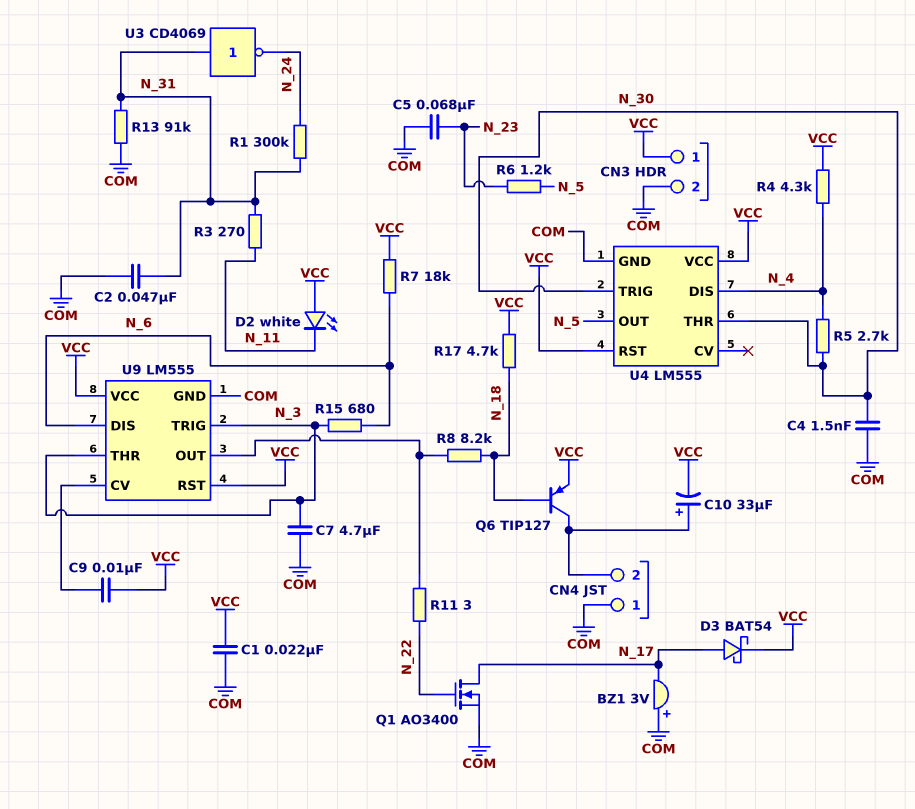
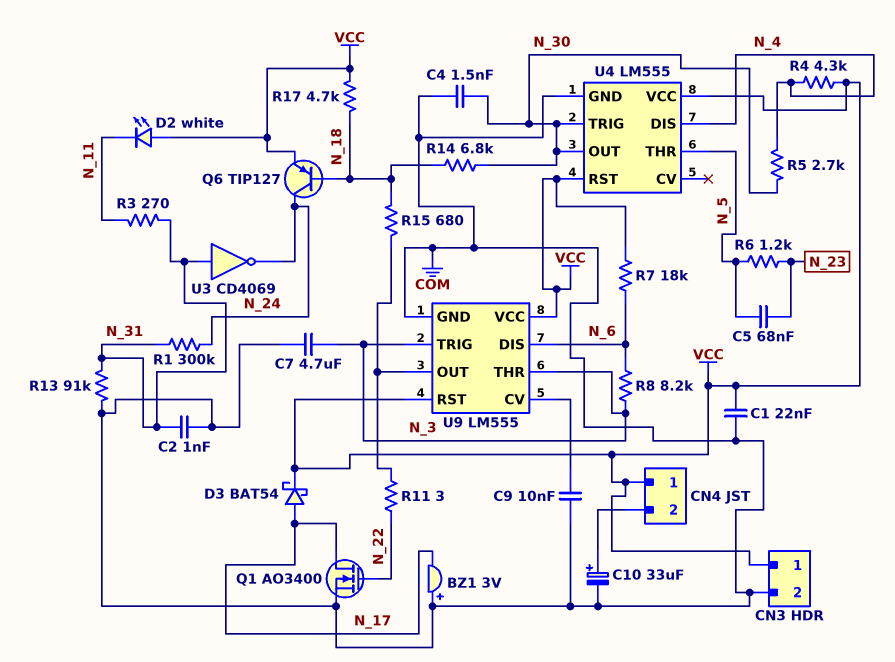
C2: 47nF (COM, N_31) -> 1nF (COM, N_31)
C5: 68nF (COM, N_23) -> 68nF (N_5, N_23)
C9: 10nF (U9/CV, VCC) -> 10nF (COM, U9/CV)
C10: 33uF (plus CN4/2, minus VCC) -> 33uF (plus CN4/2, minus COM)
CN4 pin 1: COM -> VCC
Q6: PNP TIP127 (B N_18, C CN4/2, E VCC) -> PNP TIP127 (B N_18, C N_24, E VCC)
R8: 8.2k (N_18, U9/OUT) -> 8.2k (N_3, N_6)
R14: none -> 6.8k (N_18, N_30)
R15: 680 (N_3, N_6) -> 680 (N_18, U9/OUT)
U4 pin OUT: N_5 -> N_30
U4 pin THR: N_30 -> N_5

